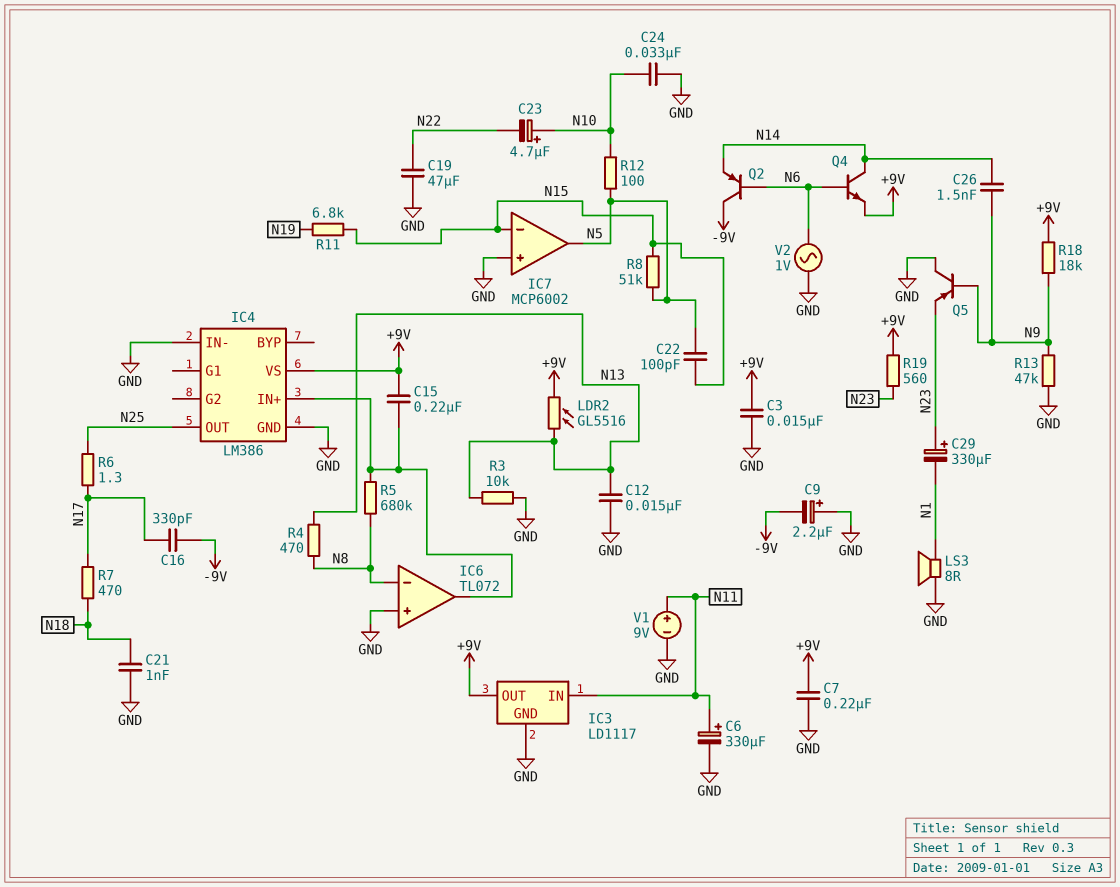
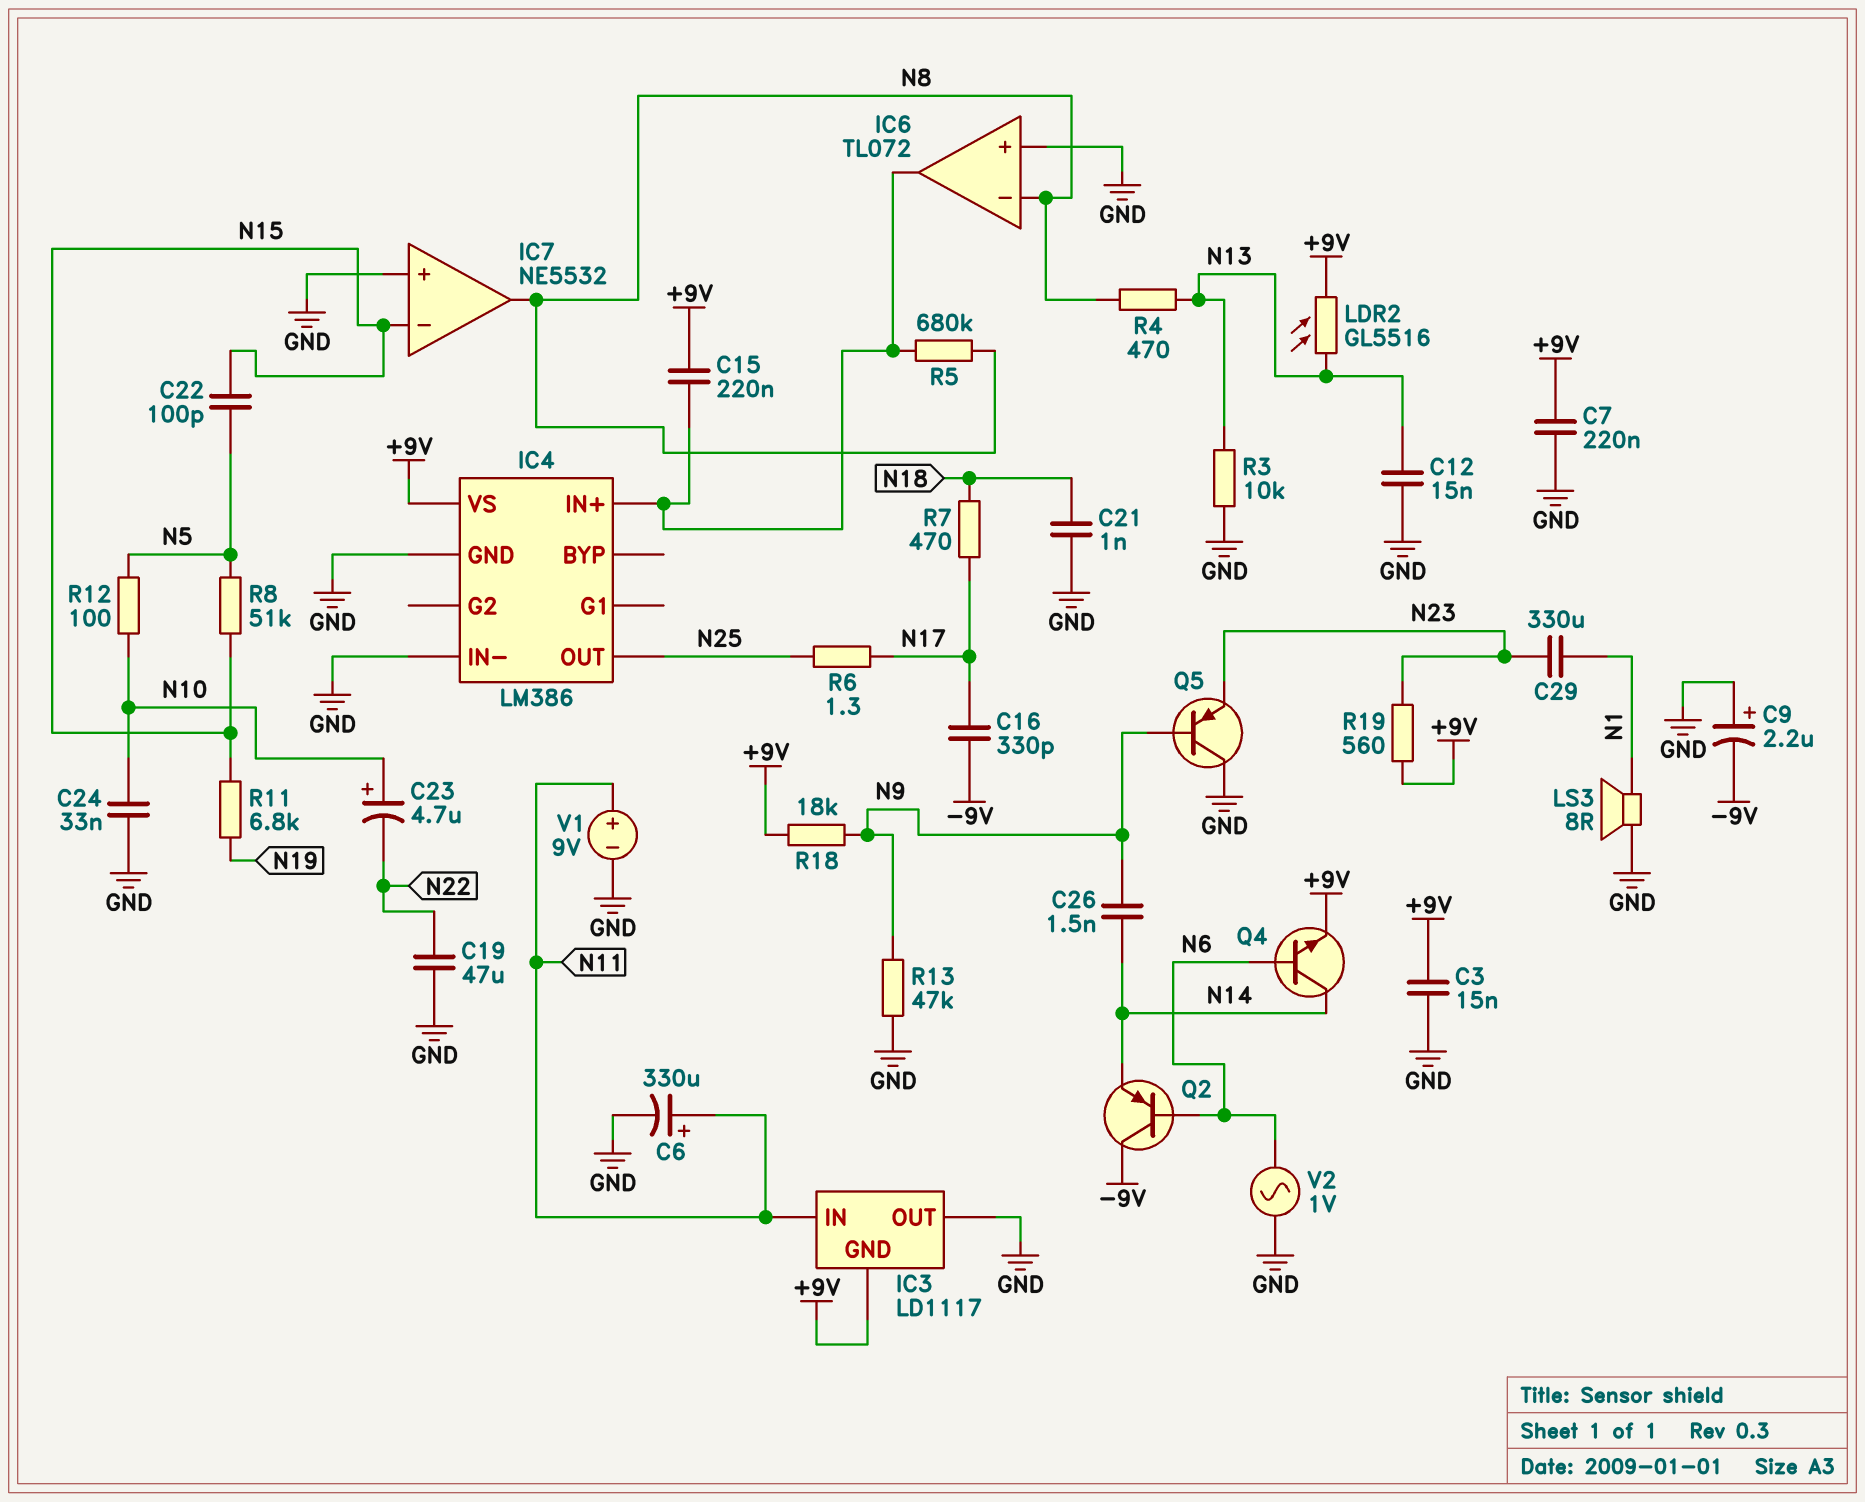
C29: 330uF (plus N23, minus N1) -> 330uF (N1, N23)
IC3 pin GND: GND -> +9V
IC3 pin OUT: +9V -> GND
IC7: MCP6002 -> NE5532
IC7 pin out: N5 -> N8

